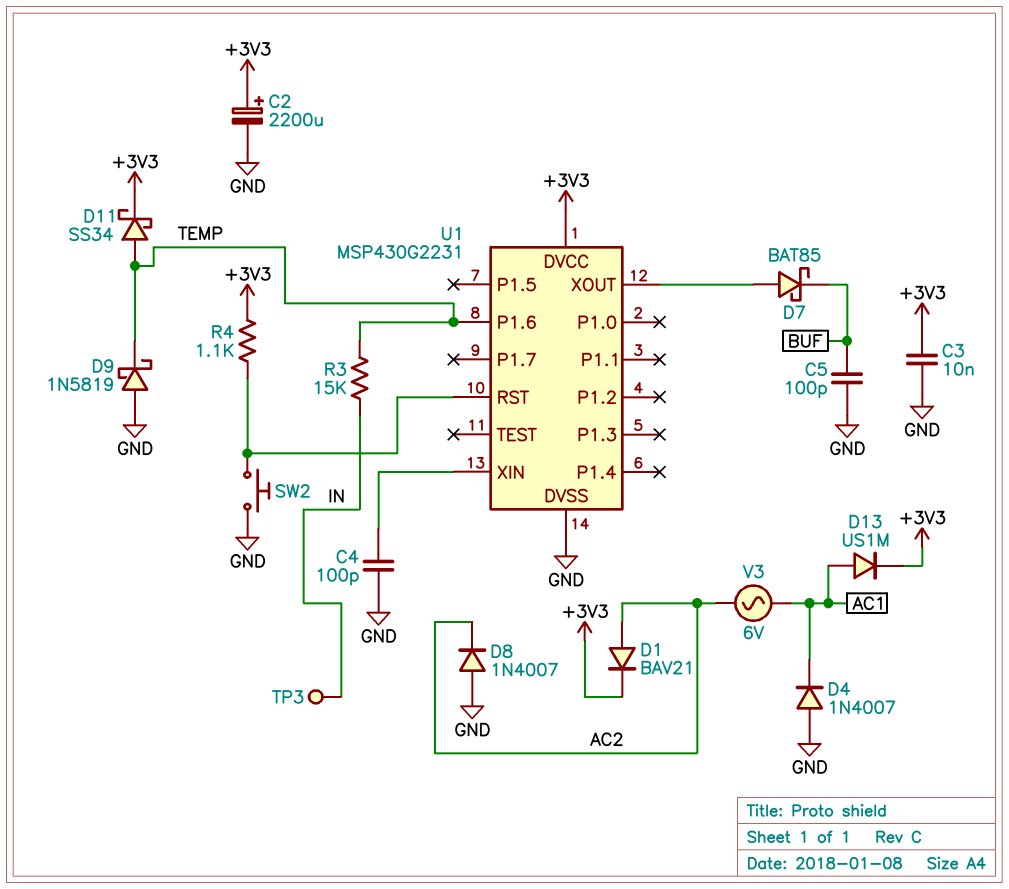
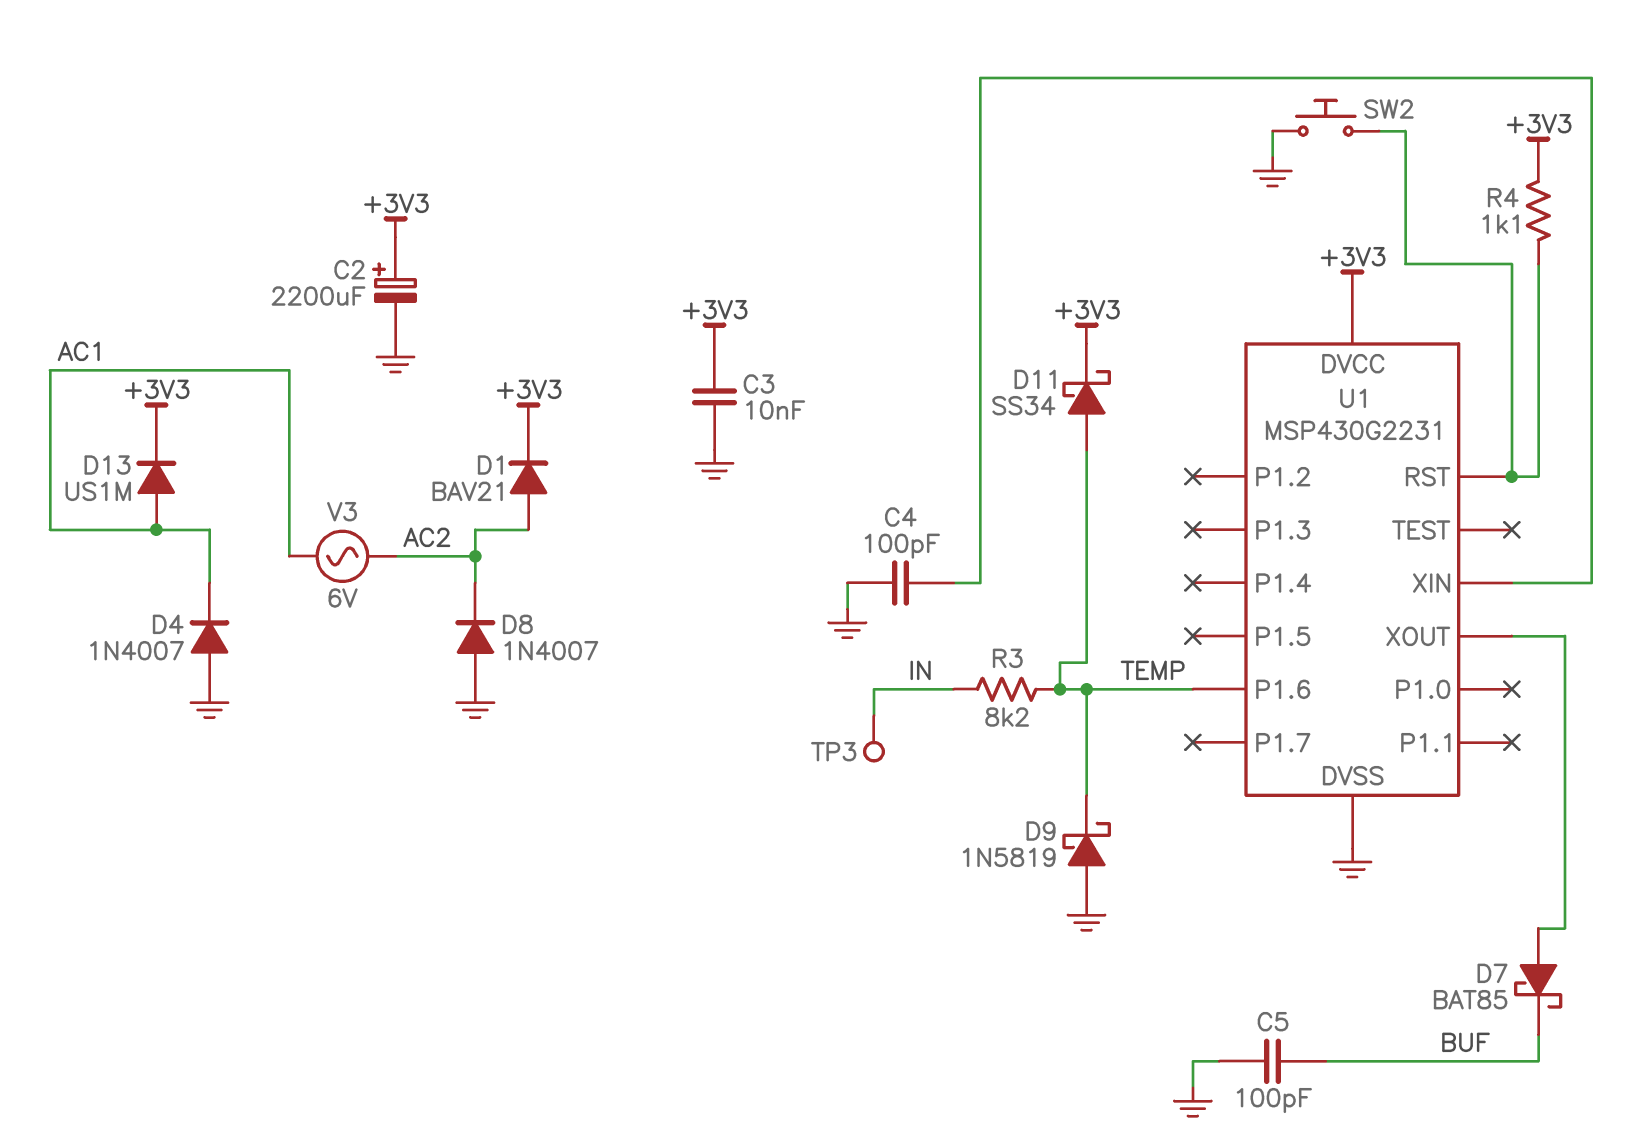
R3: 15k (IN, TEMP) -> 8.2k (IN, TEMP)

